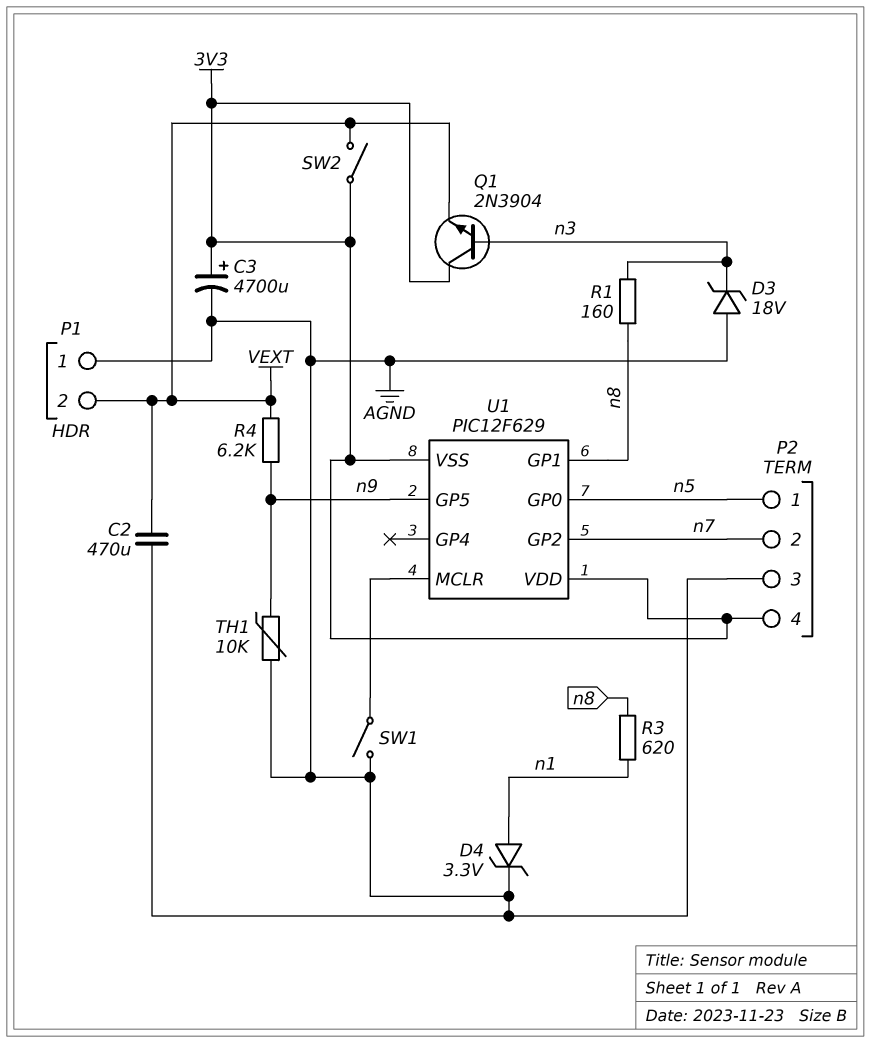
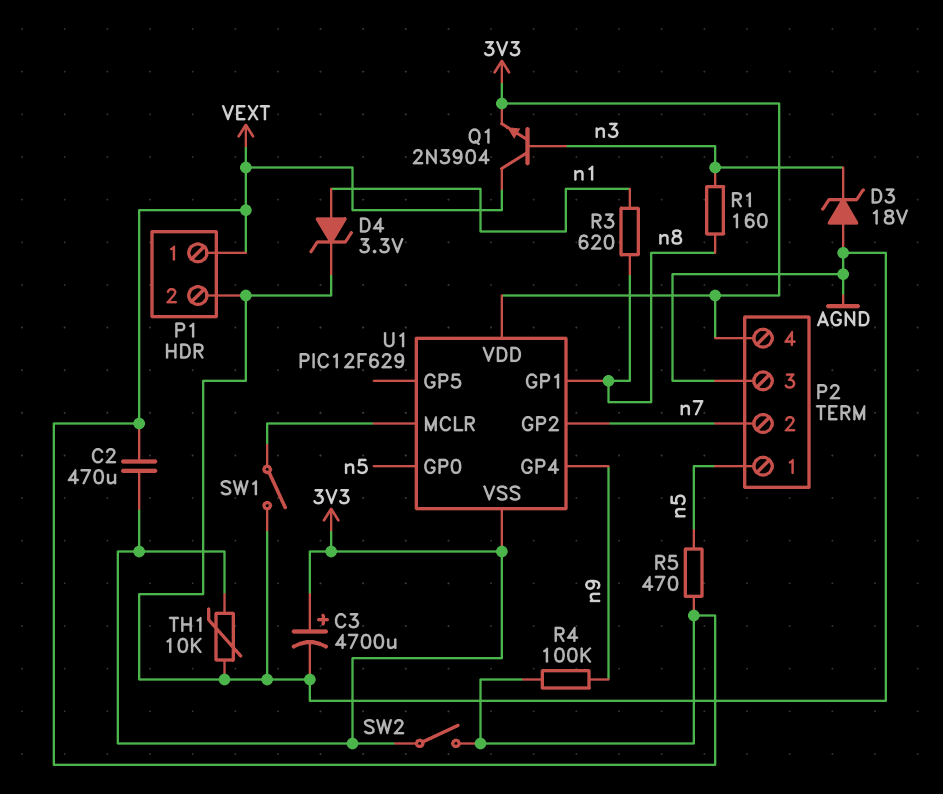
C2: 470uF (AGND, VEXT) -> 470uF (3V3, VEXT)
P1 pin 1: AGND -> VEXT
P1 pin 2: VEXT -> AGND
Q1: NPN 2N3904 (B n3, C 3V3, E VEXT) -> NPN 2N3904 (B n3, C VEXT, E 3V3)
R4: 6.2k (VEXT, n9) -> 100k (VEXT, n9)
R5: none -> 470 (VEXT, n5)
TH1: 10k (AGND, n9) -> 10k (3V3, AGND)
U1 pin GP4: none -> n9
U1 pin GP5: n9 -> none

